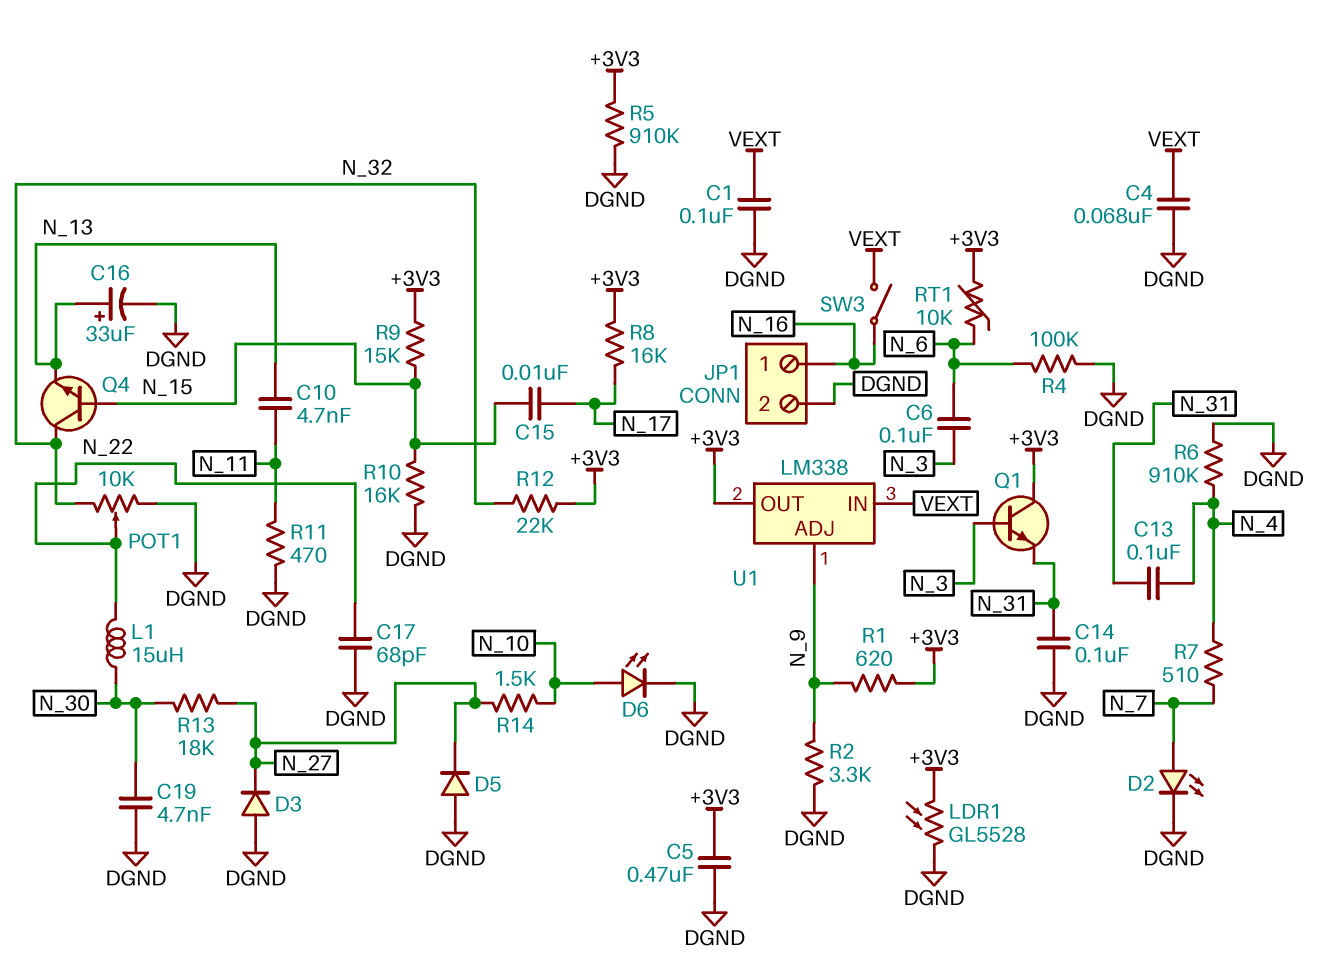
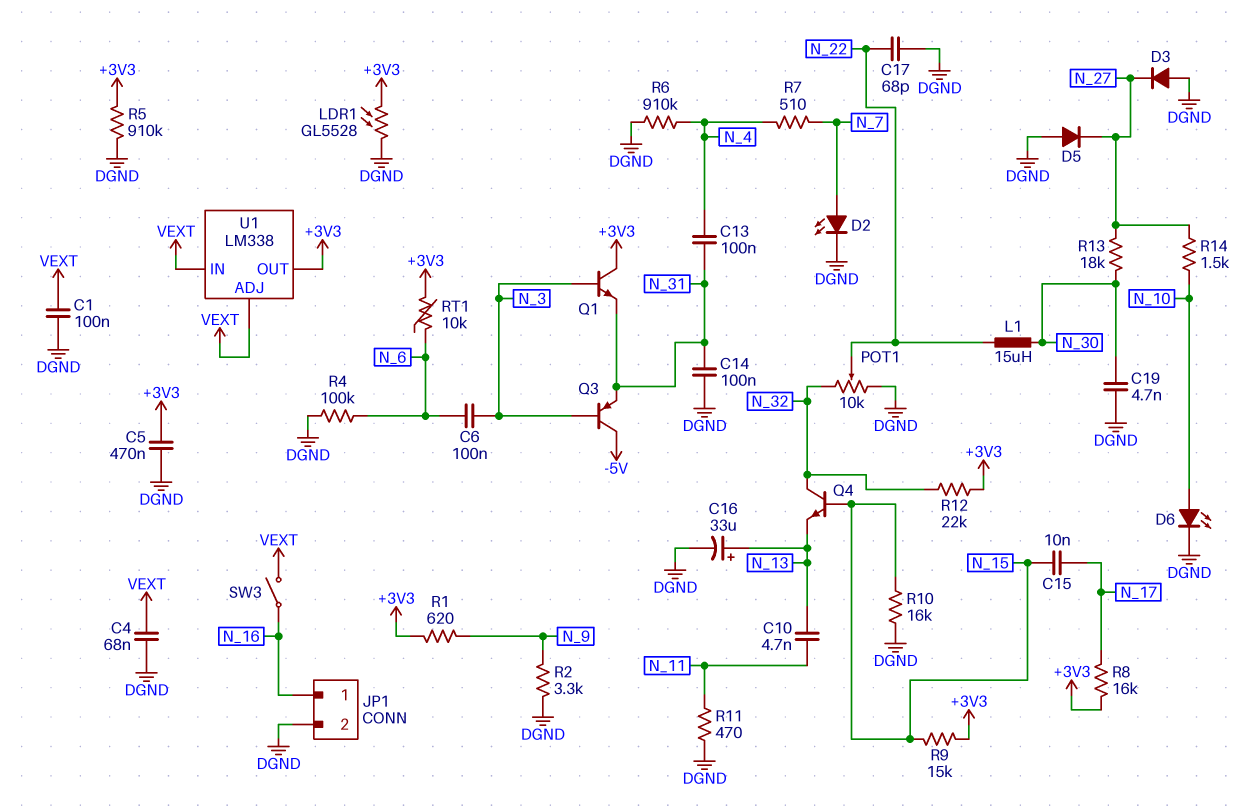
Q3: none -> PNP (B N_3, C -5V, E N_31)
U1 pin ADJ: N_9 -> VEXT

